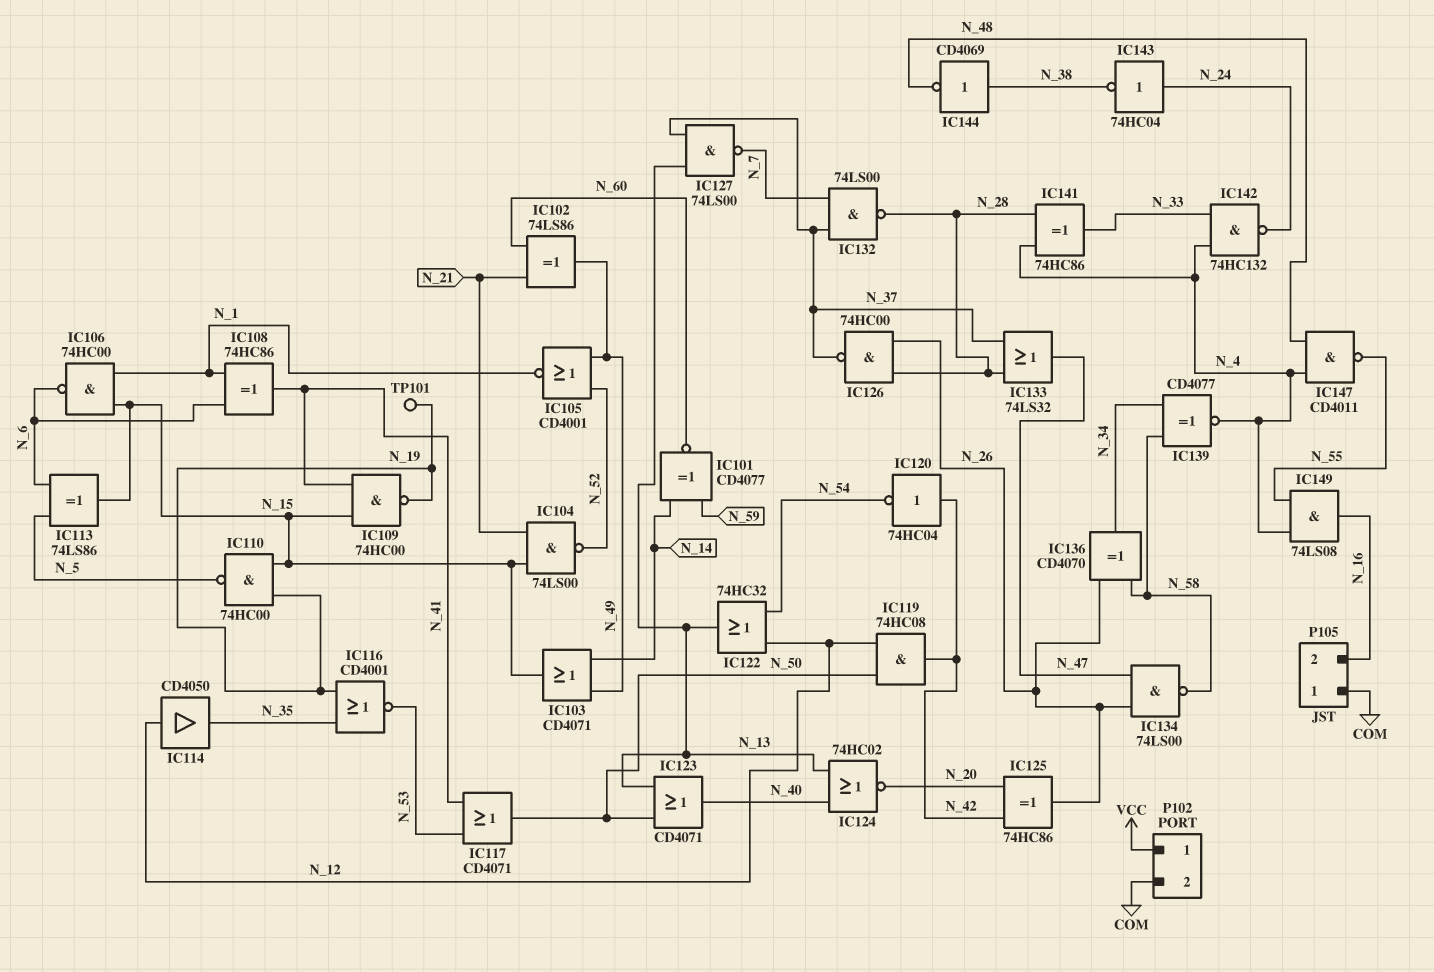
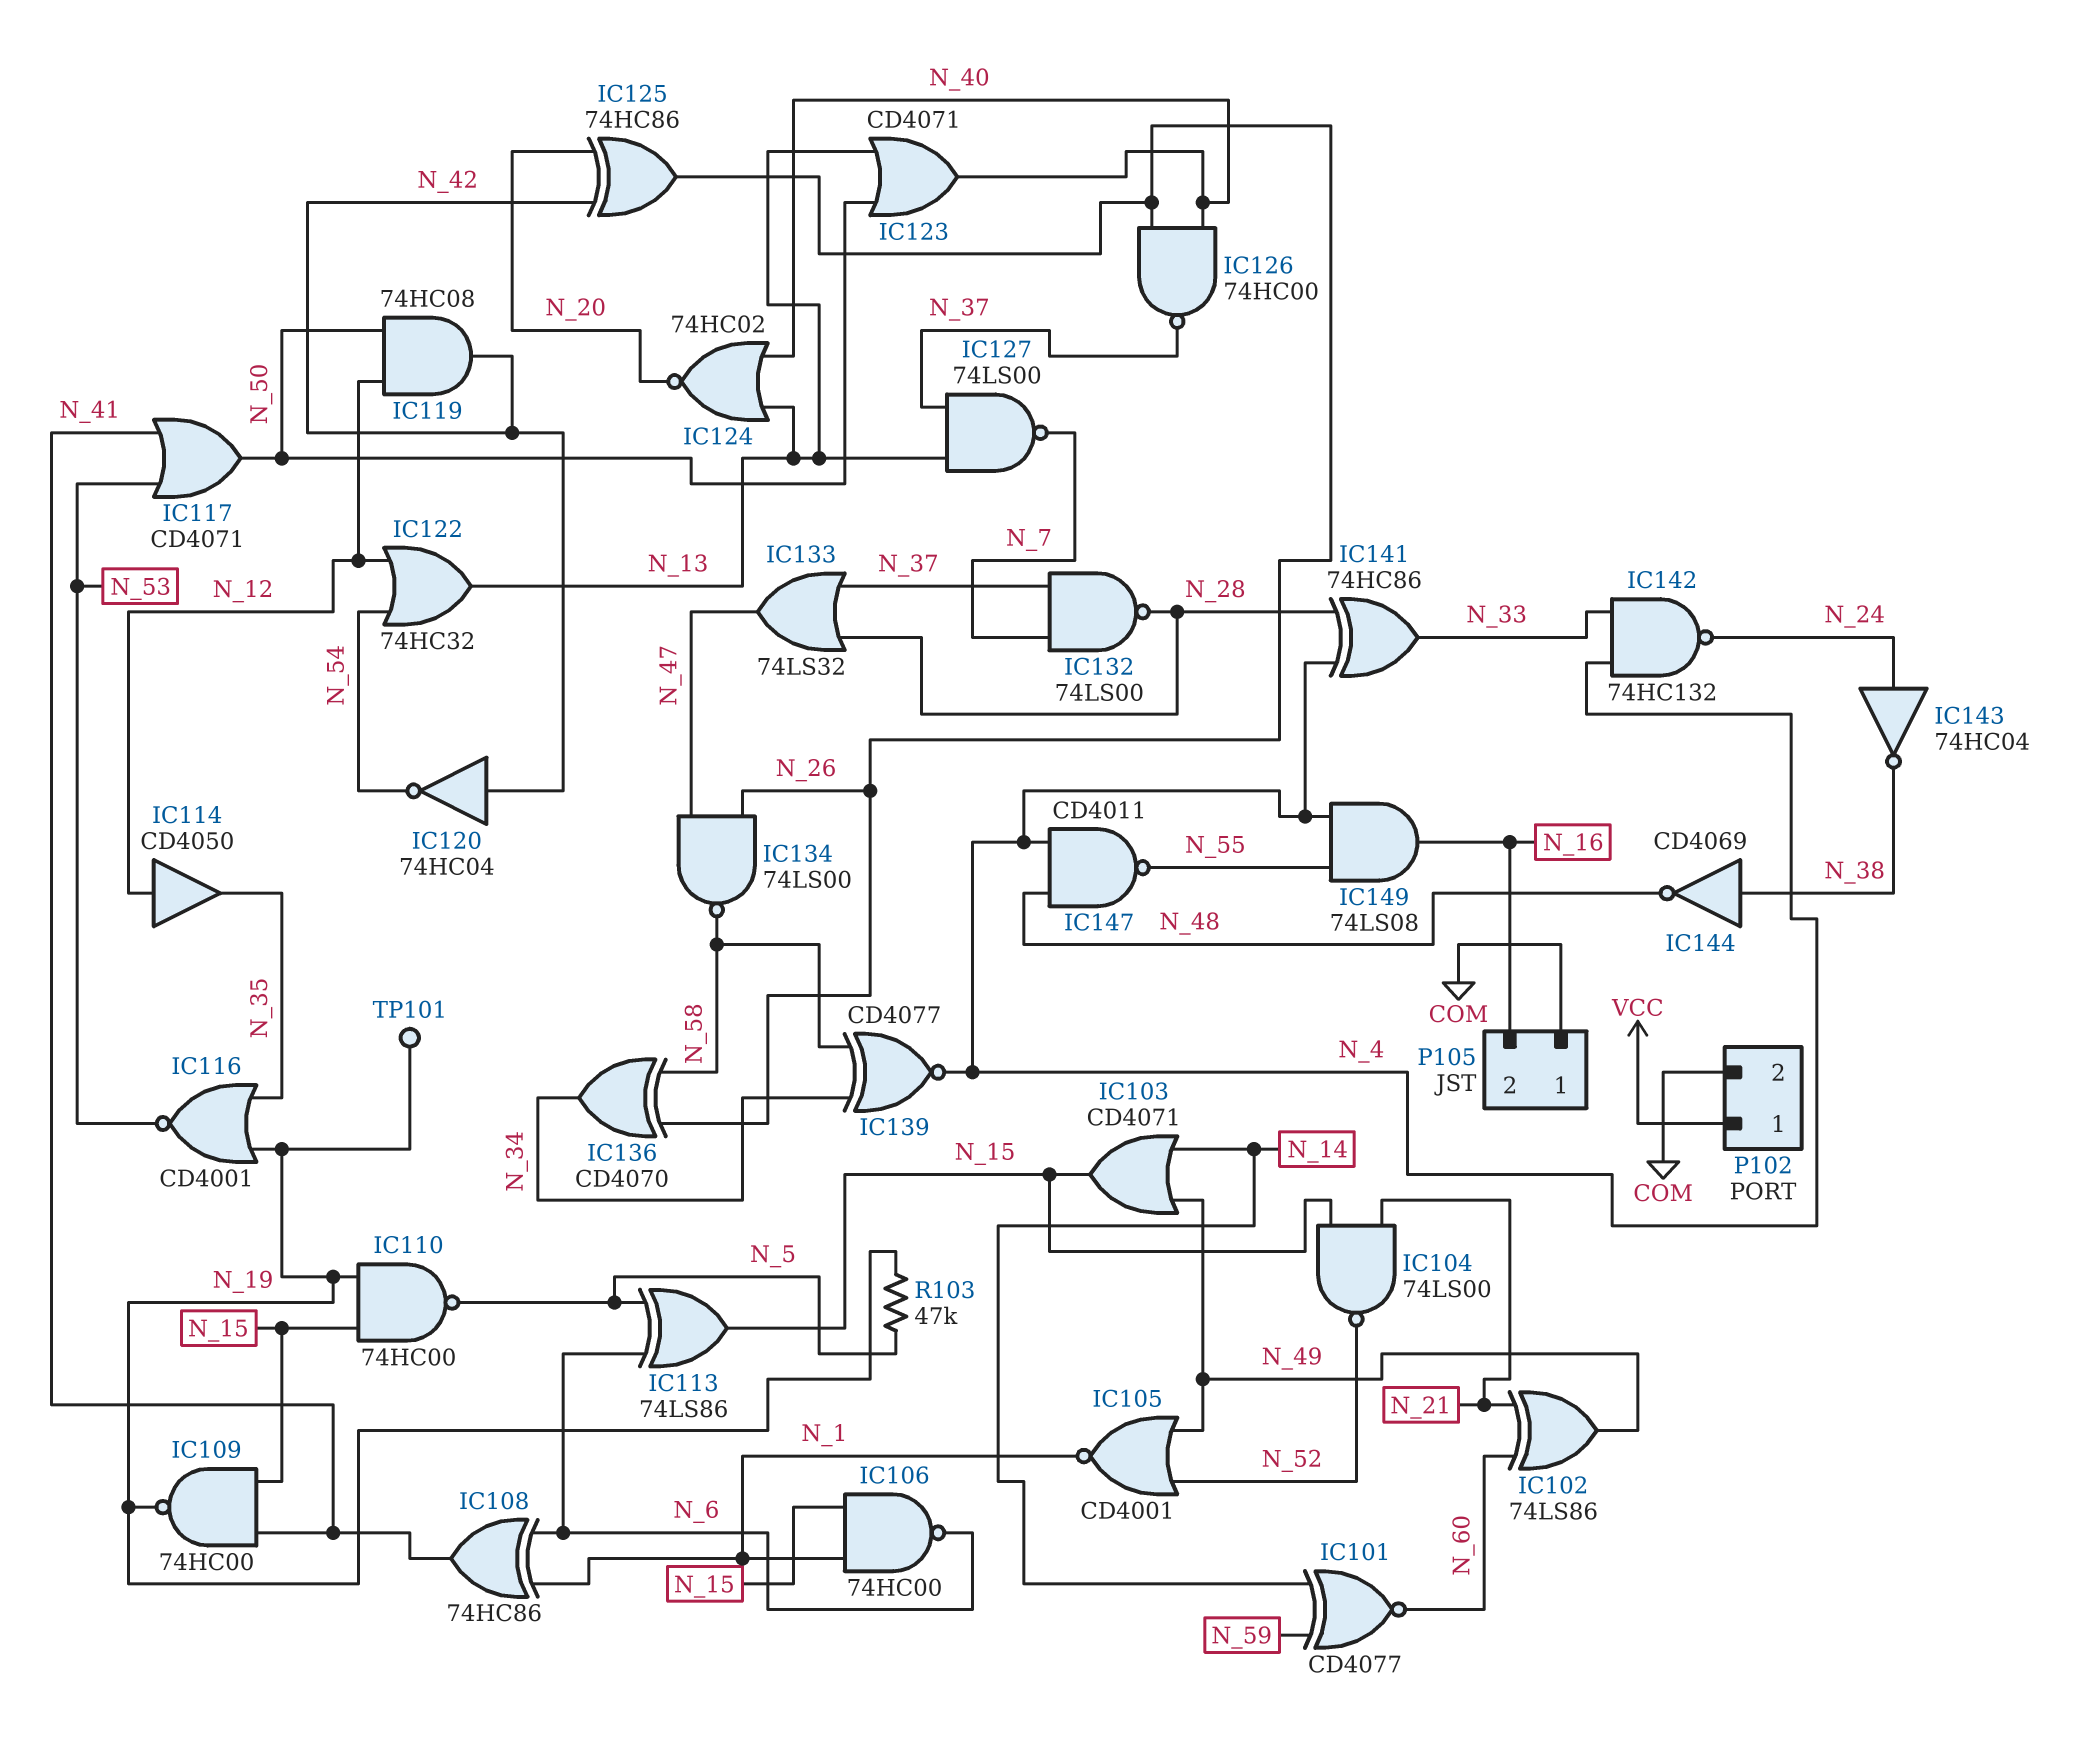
IC126: NAND 74HC00 (in N_26, in N_28, out N_37) -> NAND 74HC00 (in N_26, in N_40, out N_37)
R103: none -> 47k (N_5, N_19)

